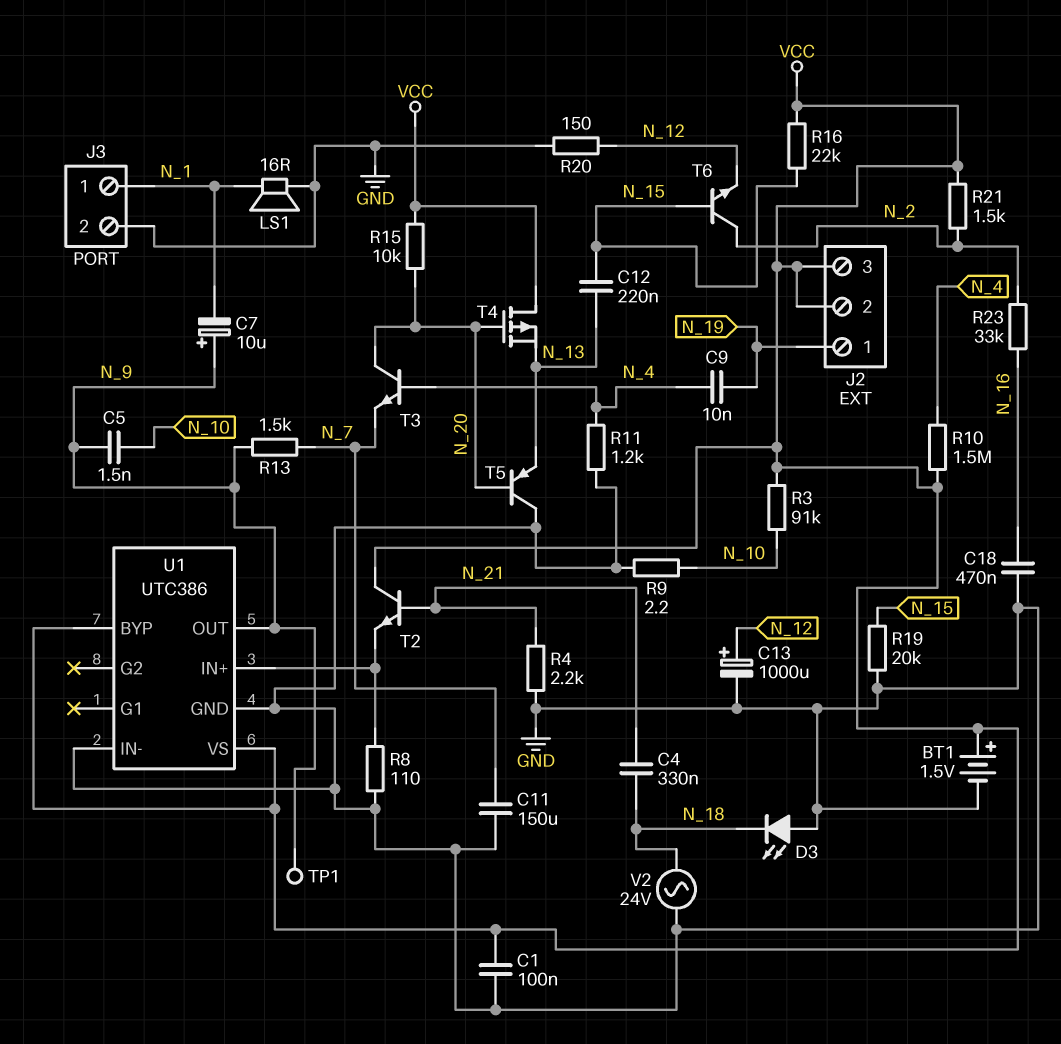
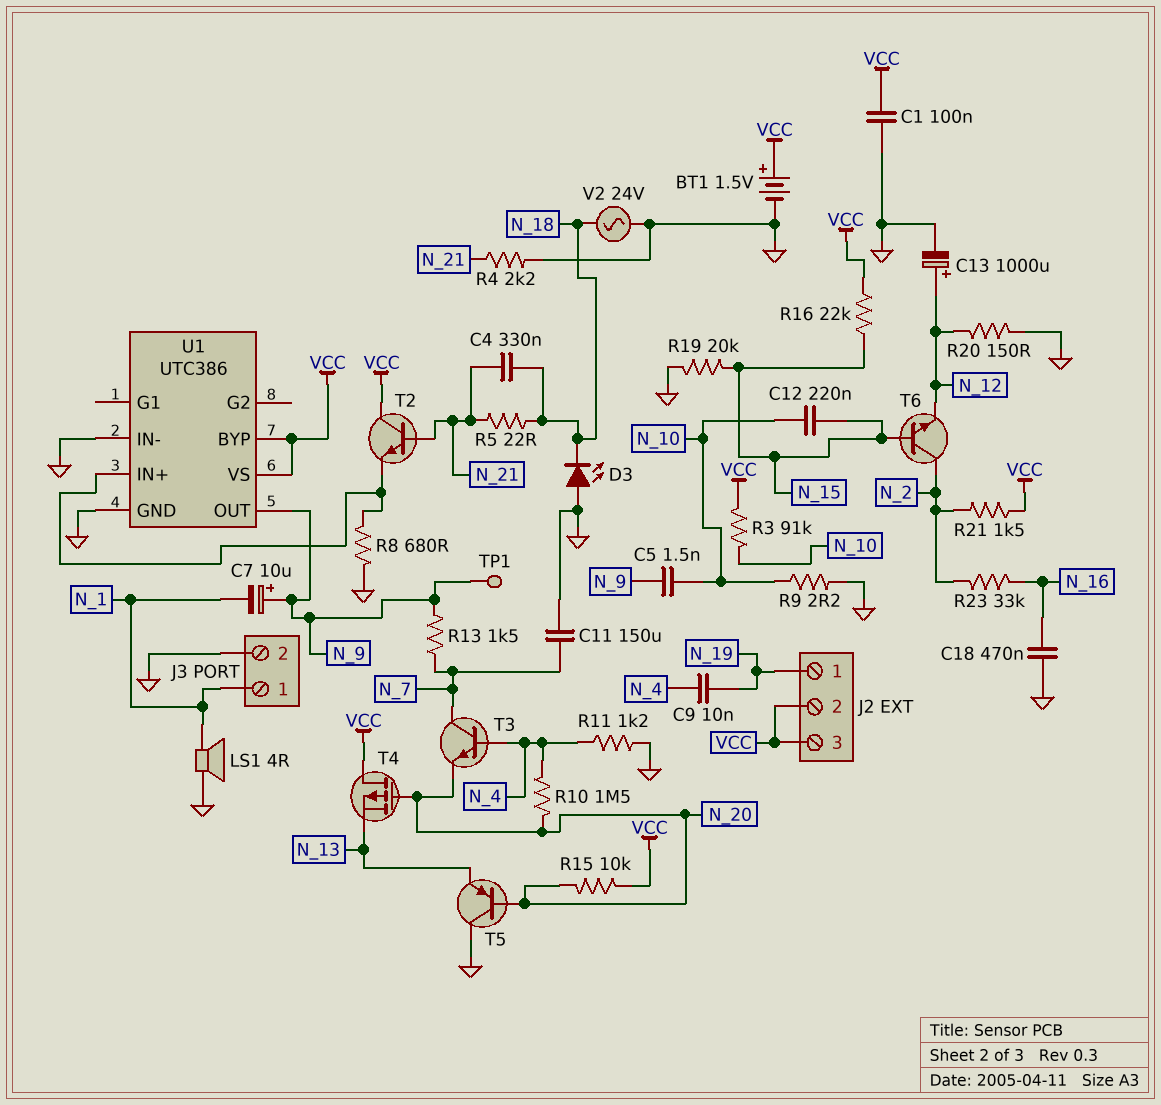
C12: 220nF (N_13, N_15) -> 220nF (N_10, N_15)
LS1: speaker 16R (GND, N_1) -> speaker 4R (GND, N_1)
R5: none -> 22 (N_18, N_21)
R8: 110 (GND, U1/IN+) -> 680 (GND, U1/IN+)
R10: 1.5M (N_4, VCC) -> 1.5M (N_4, N_20)
T3: NPN (B N_4, C N_20, E N_7) -> NPN (B N_4, C N_7, E N_20)

